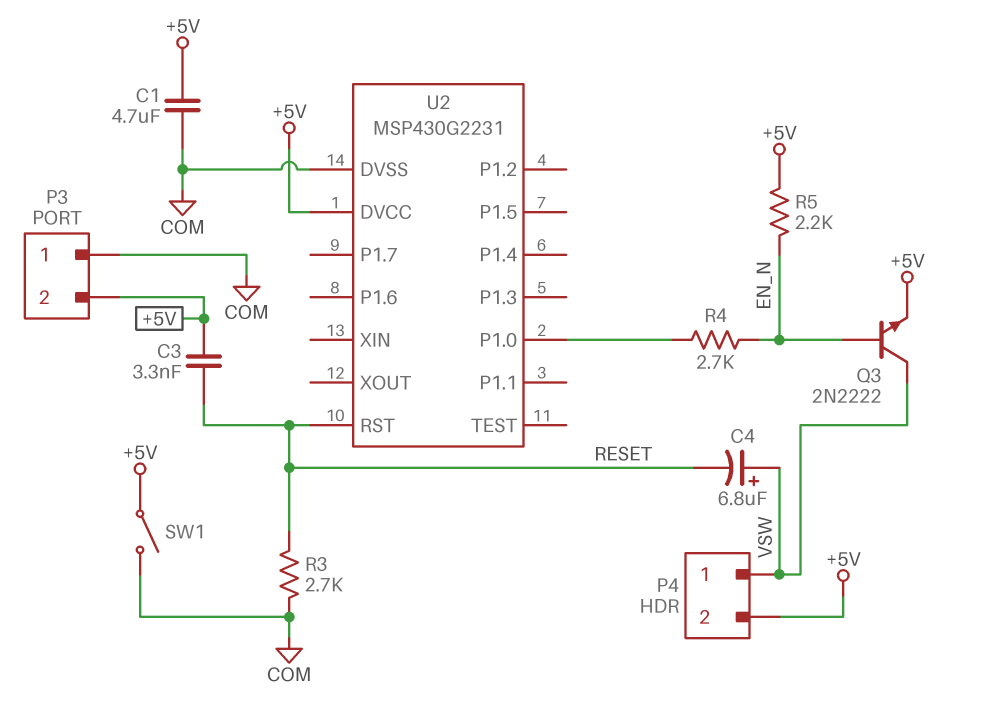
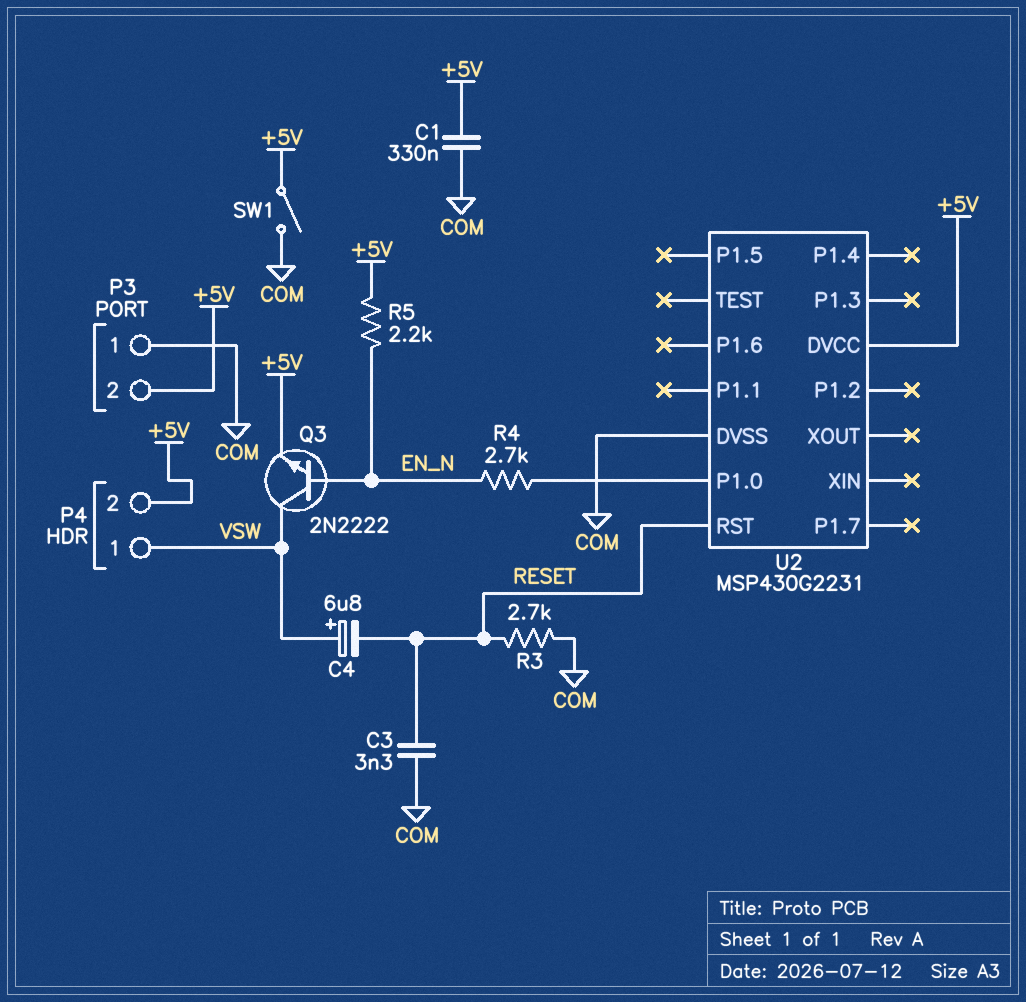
C1: 4.7uF (+5V, COM) -> 330nF (+5V, COM)
C3: 3.3nF (+5V, RESET) -> 3.3nF (COM, RESET)

